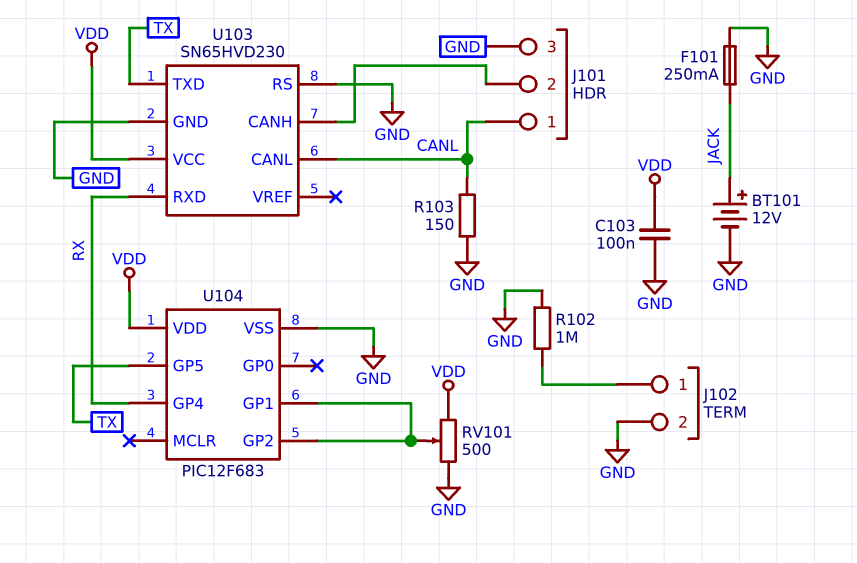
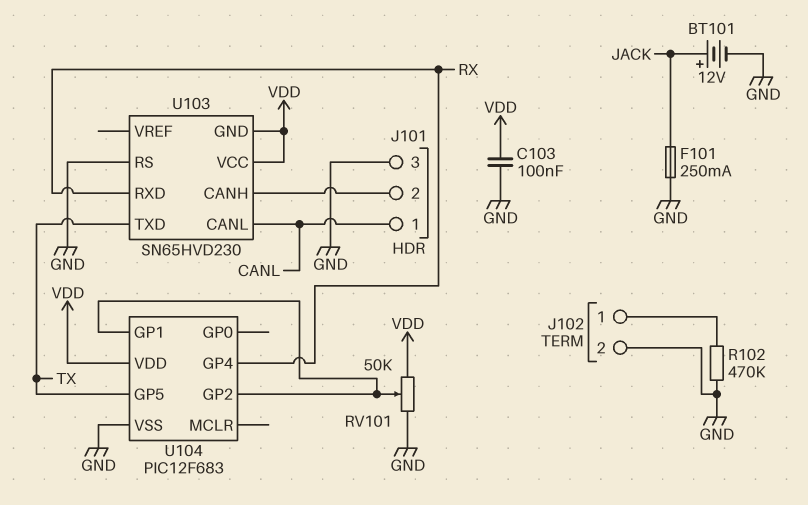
R102: 1M (GND, J102/1) -> 470k (GND, J102/1)
R103: 150 (CANL, GND) -> none
RV101: 500 (GND, VDD, wiper U104/GP1) -> 50k (GND, VDD, wiper U104/GP1)
U103 pin GND: GND -> VDD

